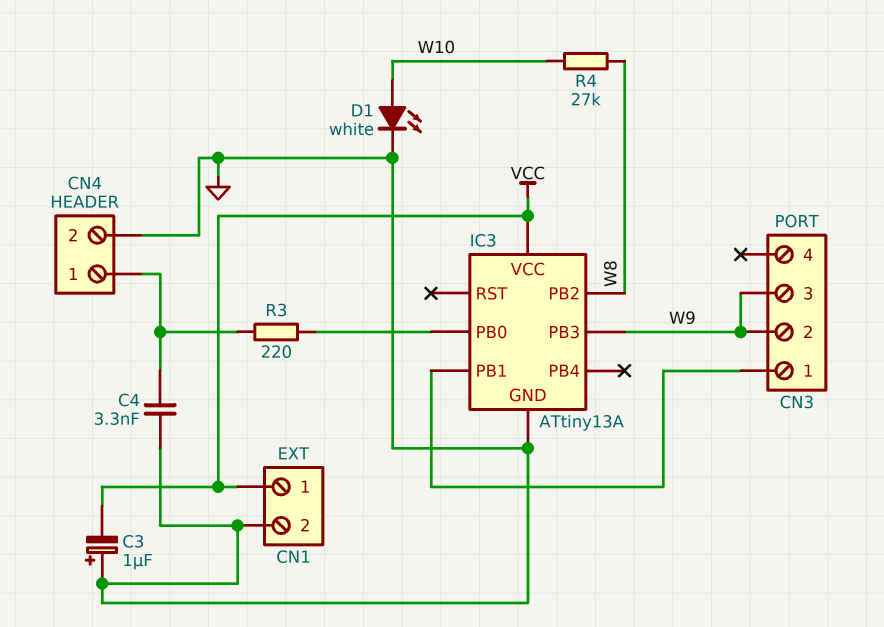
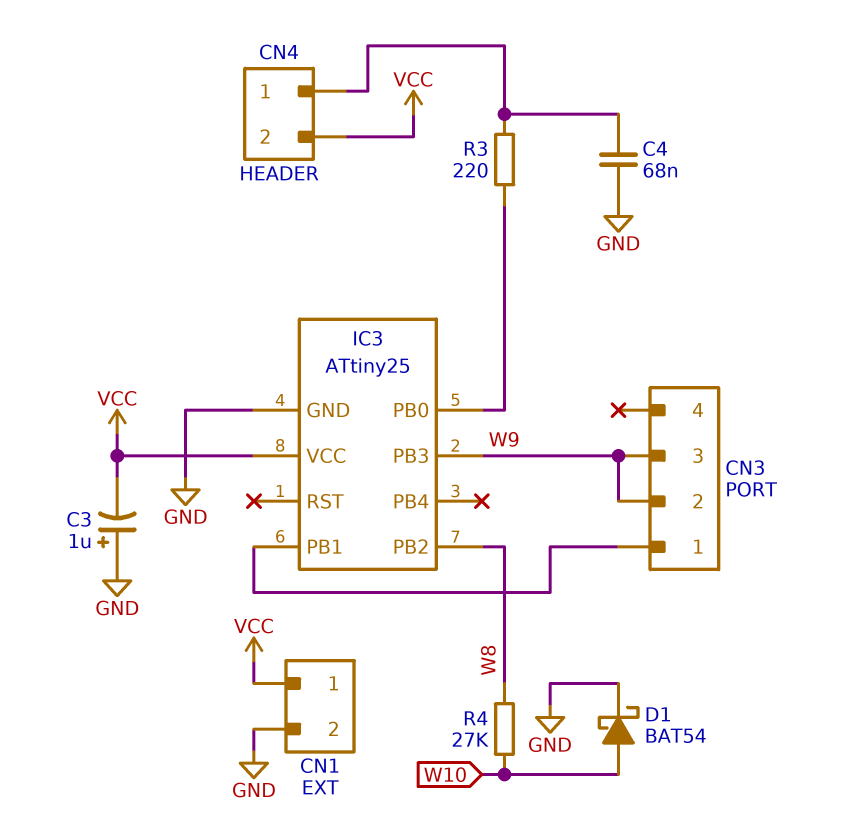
C4: 3.3nF (CN4/1, GND) -> 68nF (CN4/1, GND)
CN4 pin 2: GND -> VCC
D1: LED white (A W10, K GND) -> schottky BAT54 (A W10, K GND)
IC3: ATtiny13A -> ATtiny25

